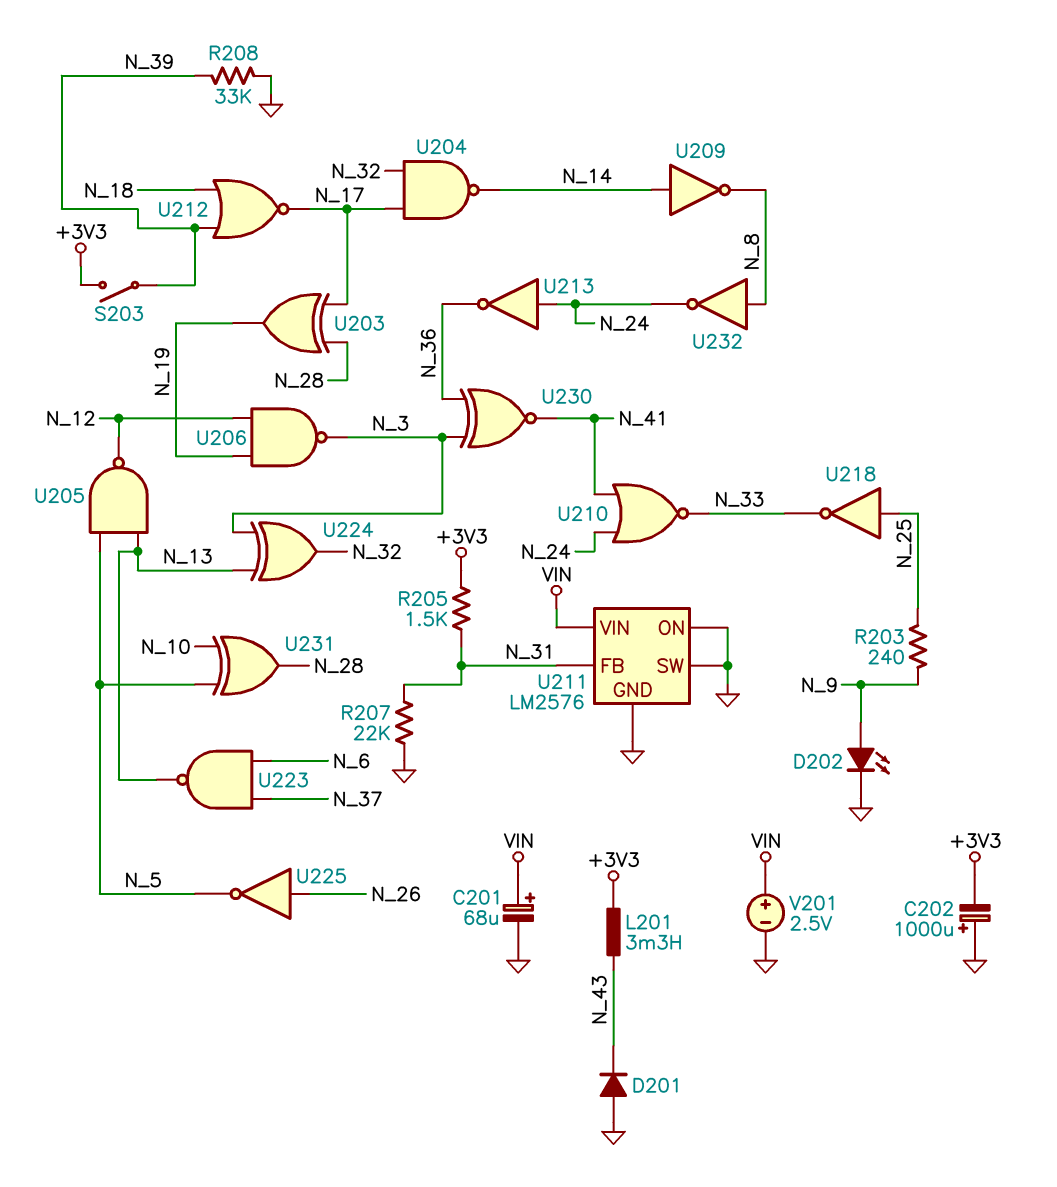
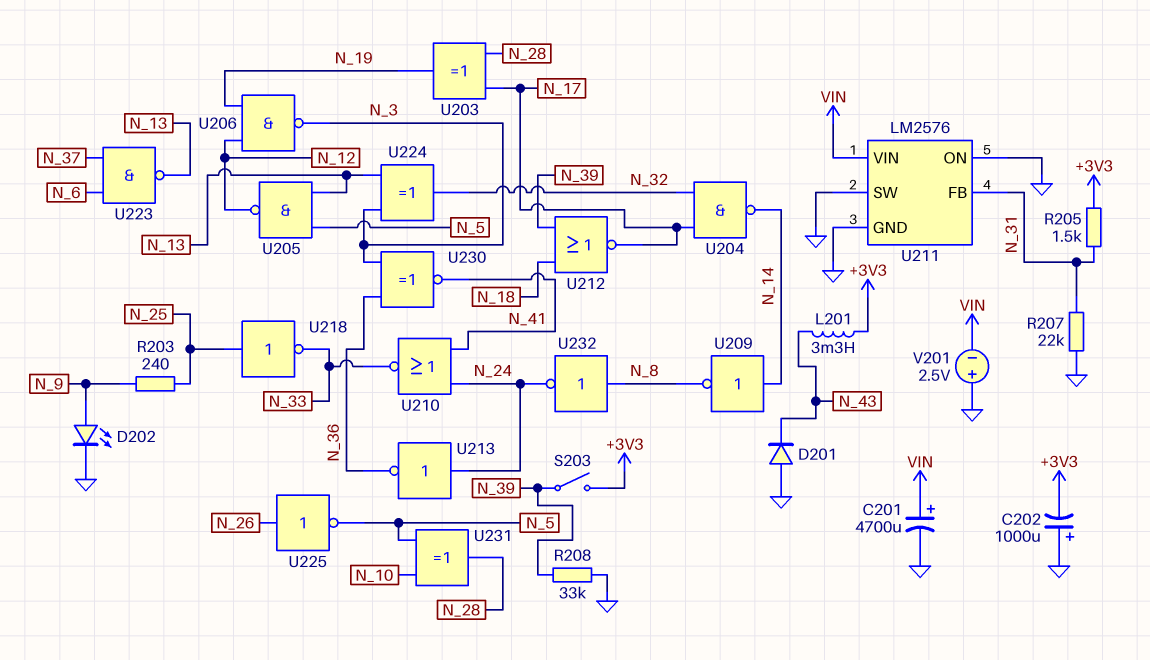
C201: 68uF (plus VIN, minus GND) -> 4700uF (plus VIN, minus GND)
V201: 2.5V (plus VIN, minus GND) -> 2.5V (plus GND, minus VIN)

